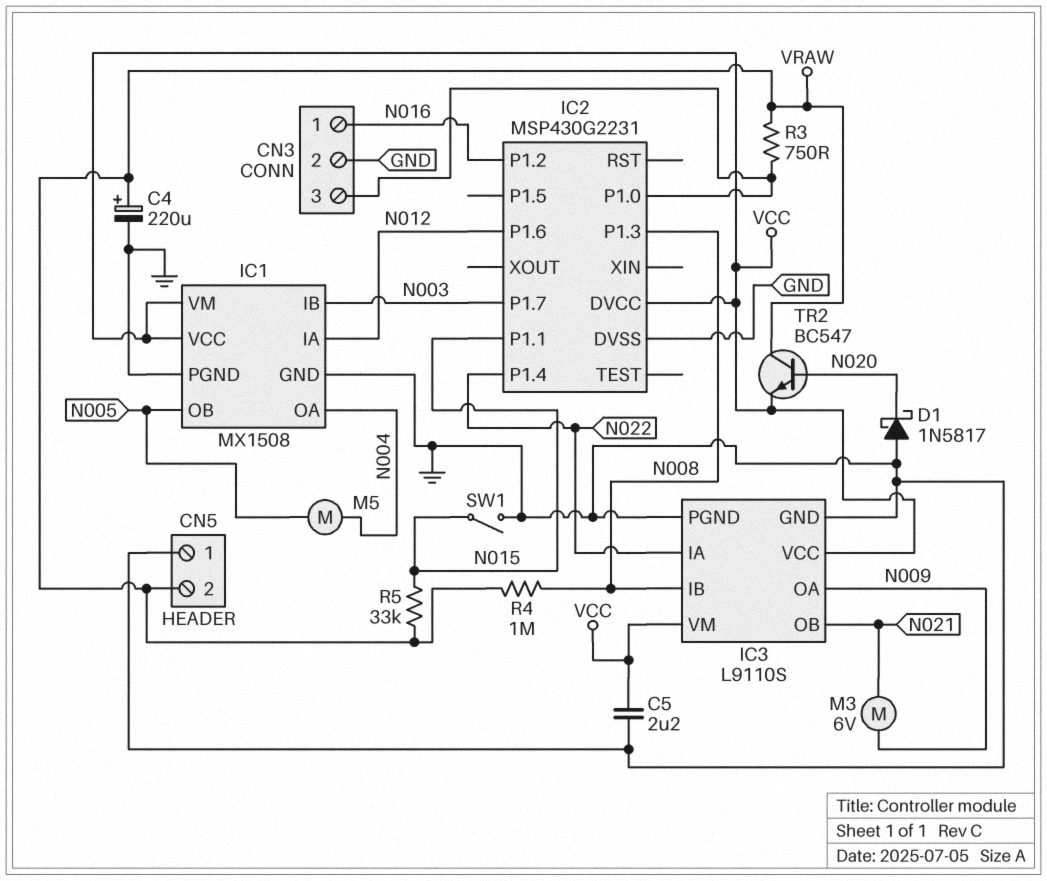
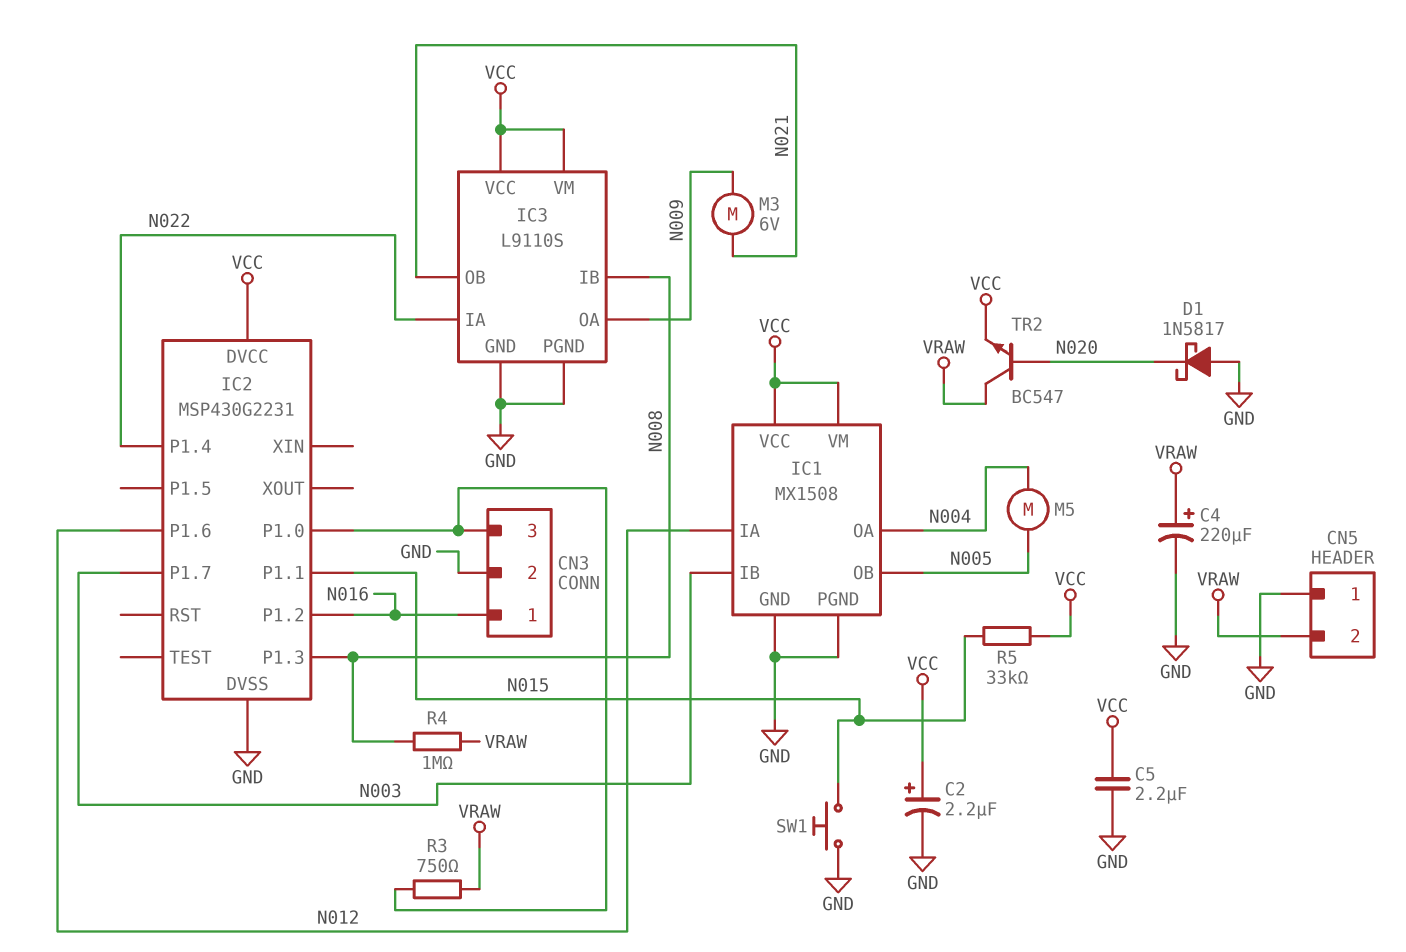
C2: none -> 2.2uF (plus VCC, minus GND)
R5: 33k (N015, VRAW) -> 33k (N015, VCC)
SW1: switch (GND, N015) -> button (GND, N015)

